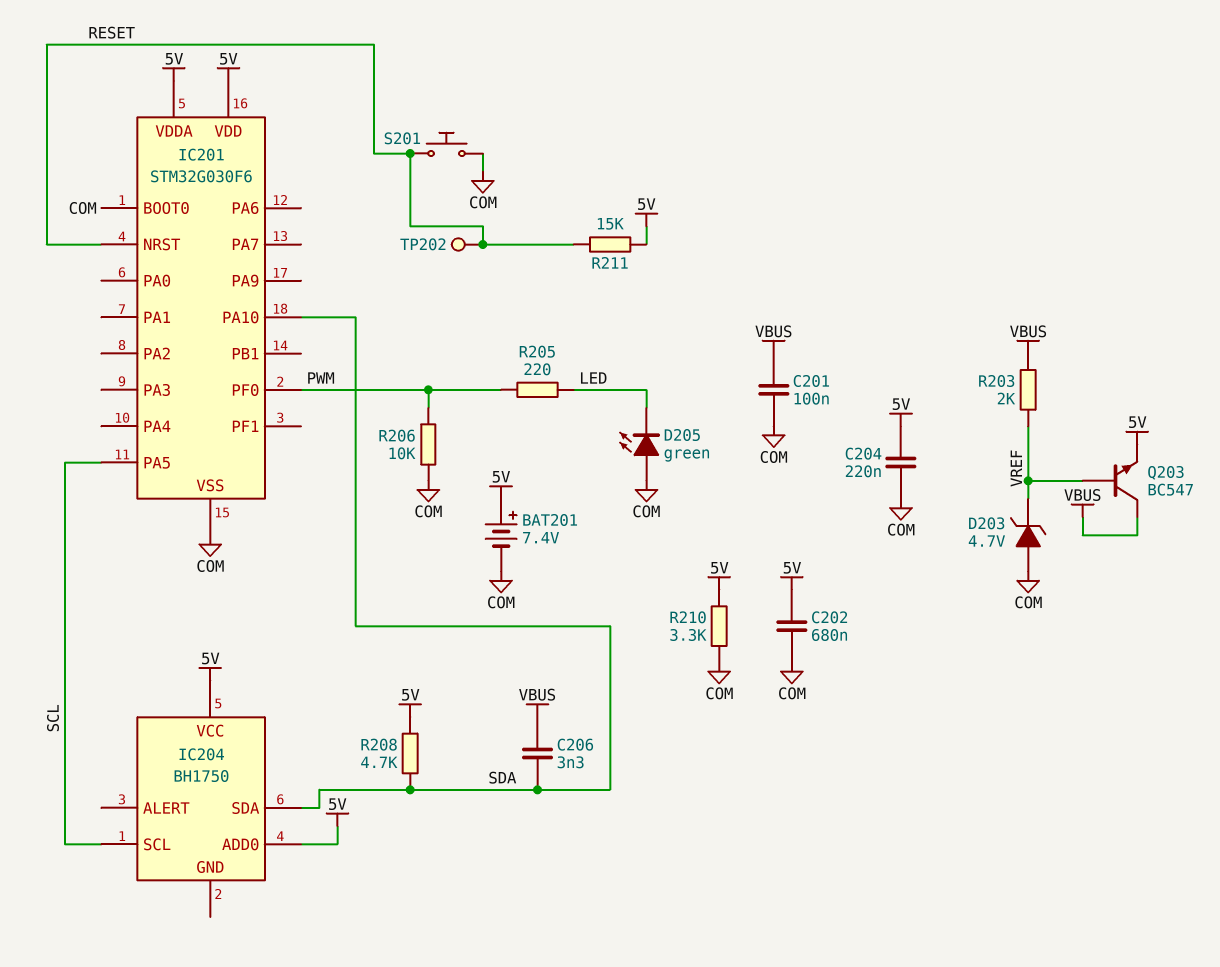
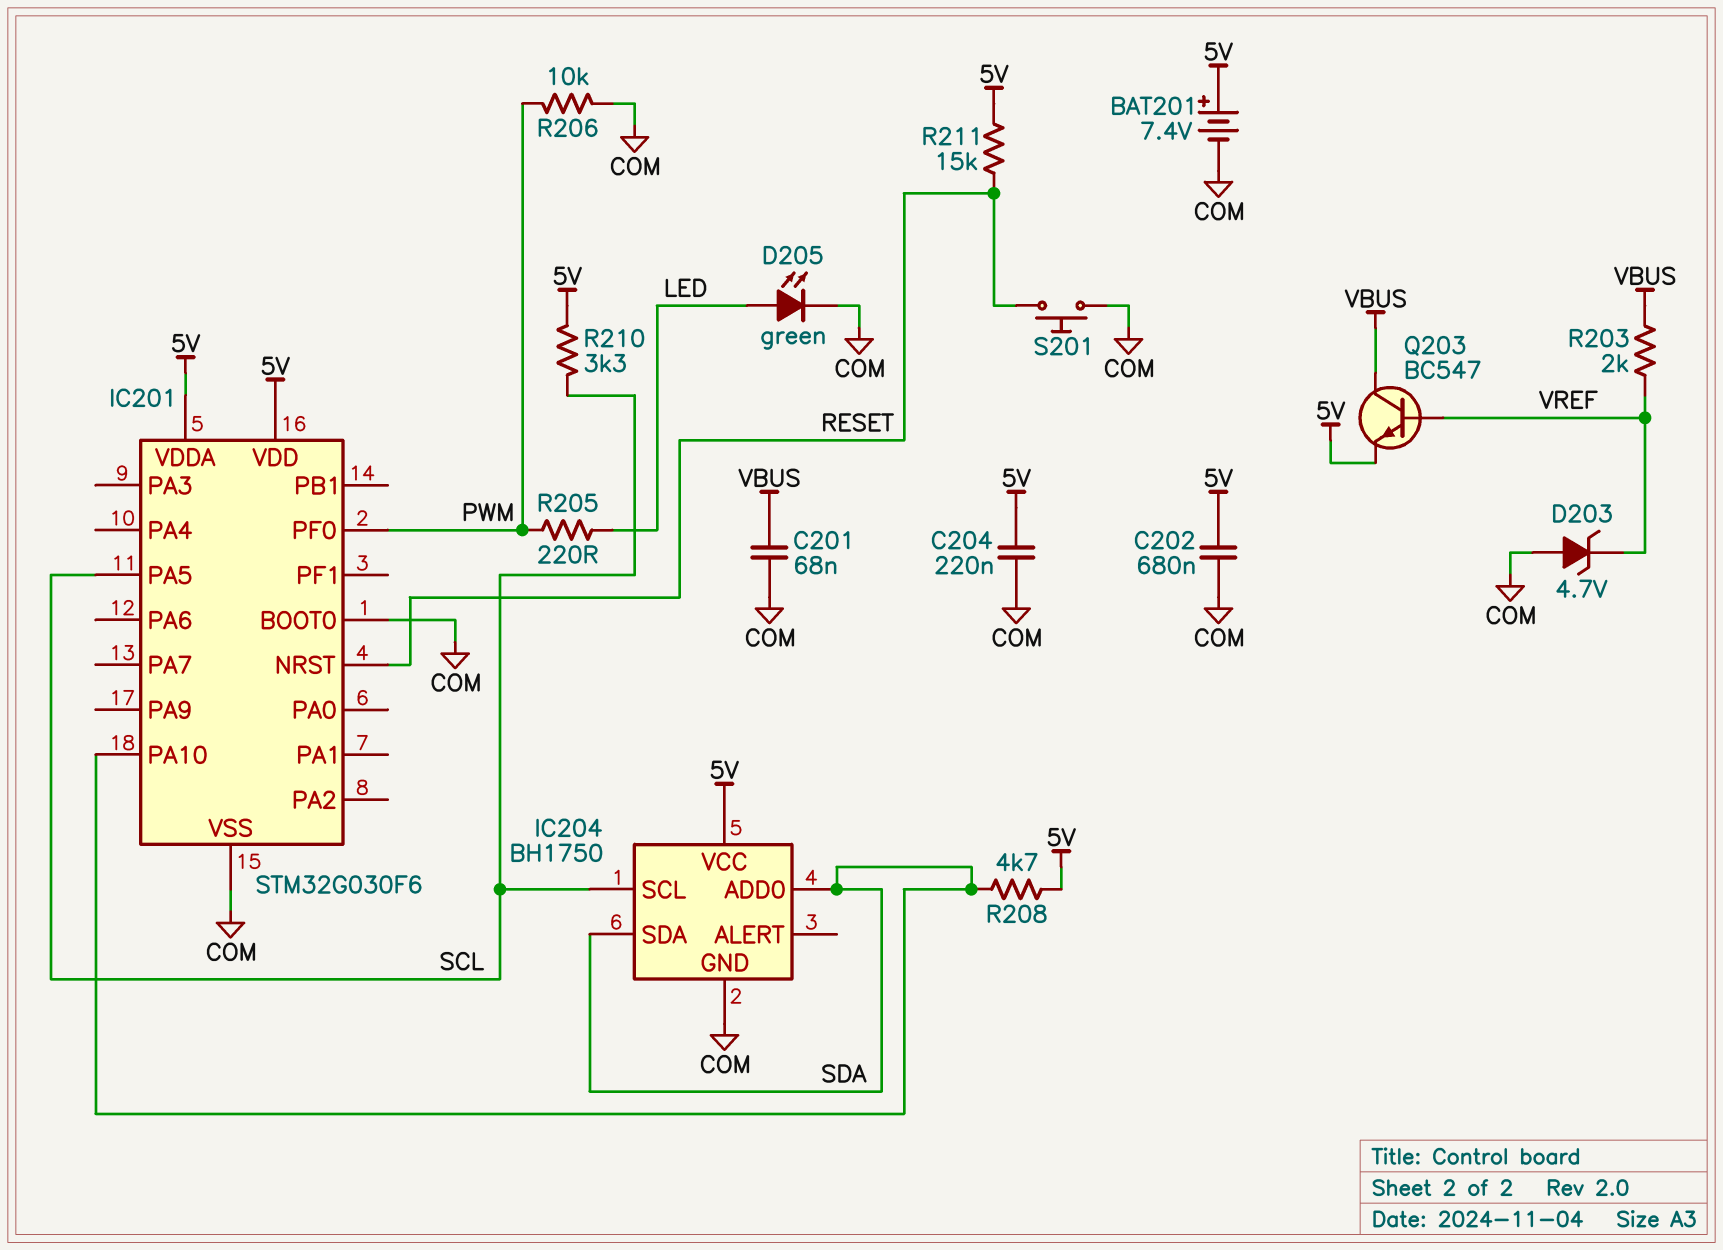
C201: 100nF (COM, VBUS) -> 68nF (COM, VBUS)
C206: 3.3nF (SDA, VBUS) -> none
D205: LED green (A COM, K LED) -> LED green (A LED, K COM)
IC204 pin ADD0: 5V -> SDA
IC204 pin GND: none -> COM
R210: 3.3k (5V, COM) -> 3.3k (5V, SCL)
TP202: test point (RESET) -> none

